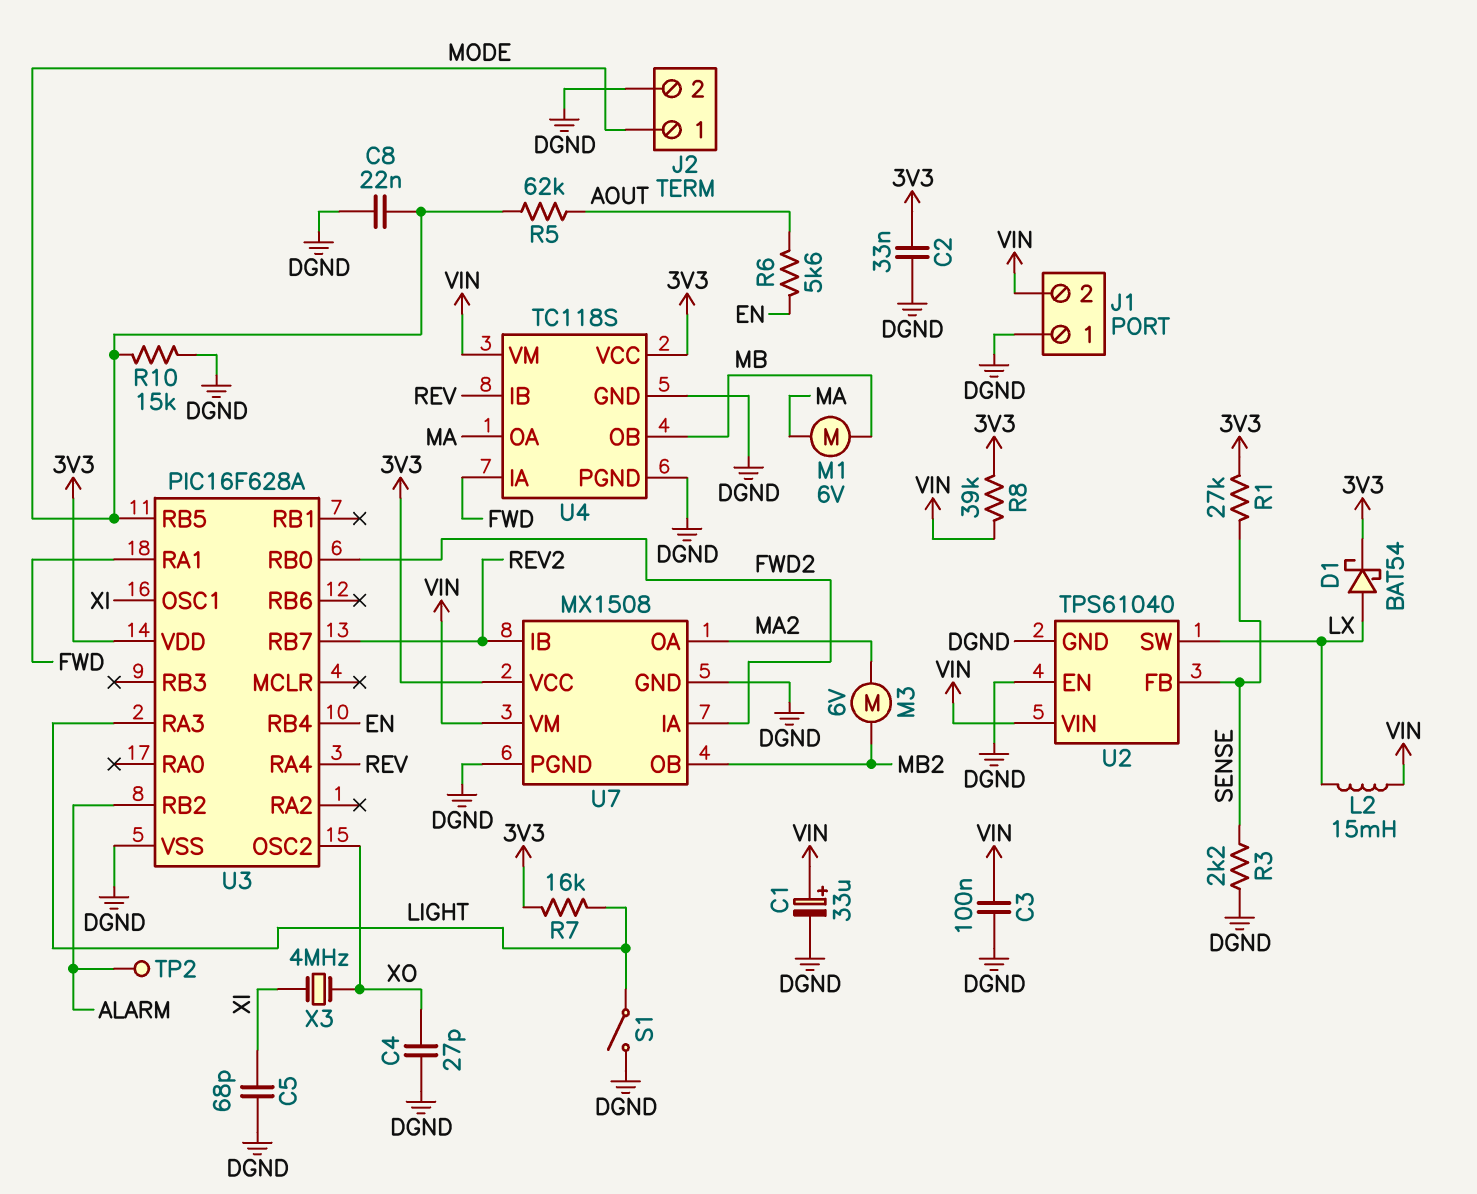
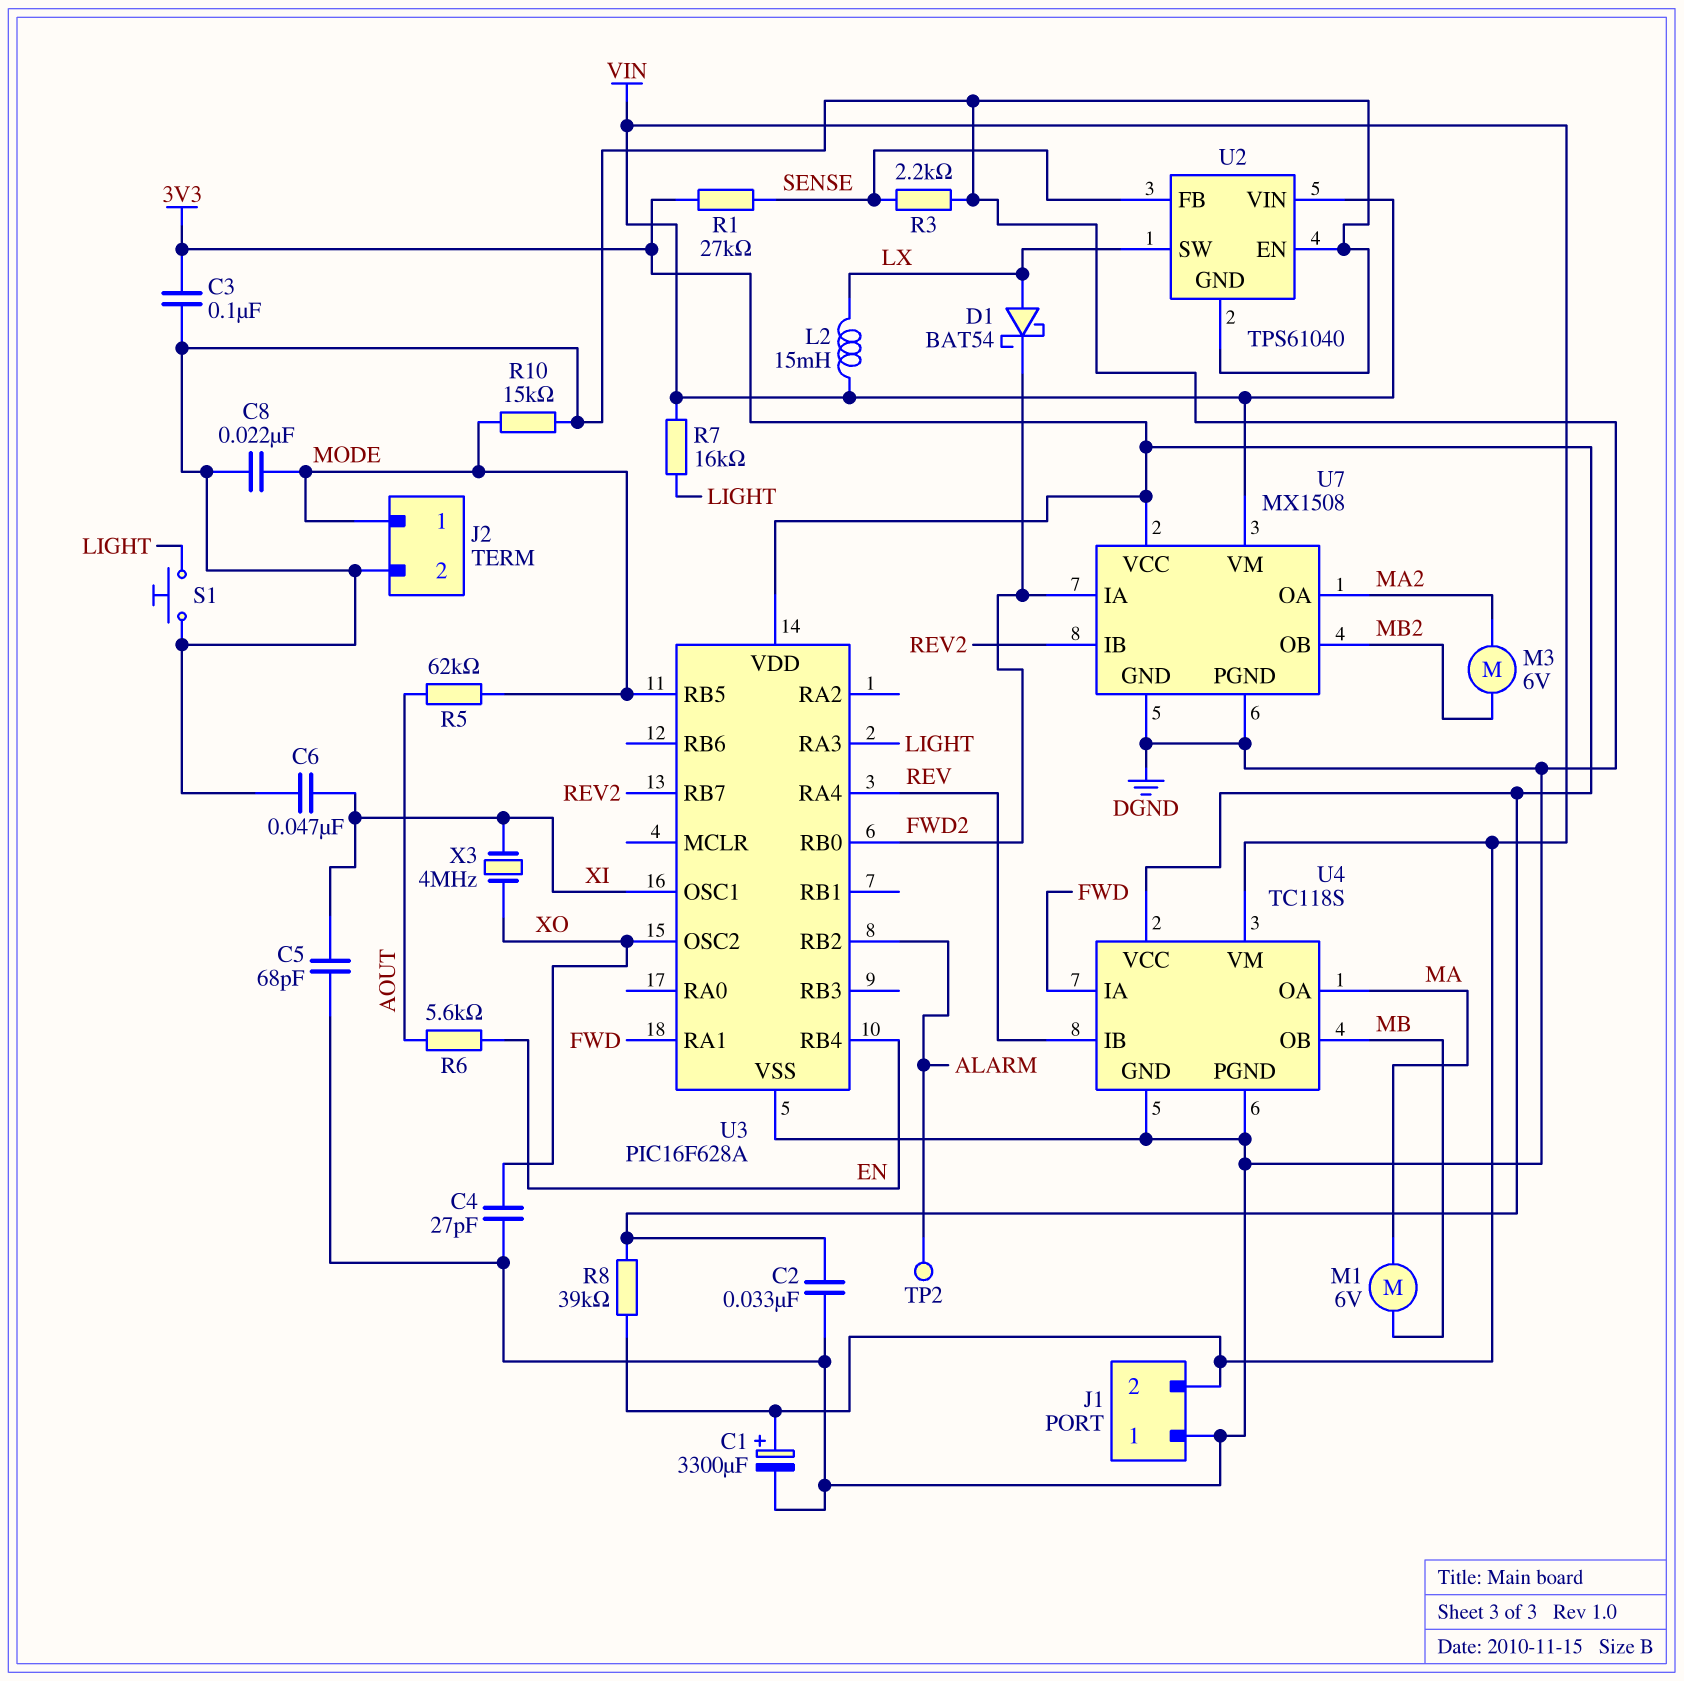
C1: 33uF (plus VIN, minus DGND) -> 3300uF (plus VIN, minus DGND)
C3: 100nF (DGND, VIN) -> 100nF (3V3, DGND)
C6: none -> 47nF (DGND, XI)
D1: schottky BAT54 (A LX, K 3V3) -> schottky BAT54 (A LX, K FWD2)
R7: 16k (3V3, LIGHT) -> 16k (LIGHT, VIN)
S1: switch (DGND, LIGHT) -> button (DGND, LIGHT)

